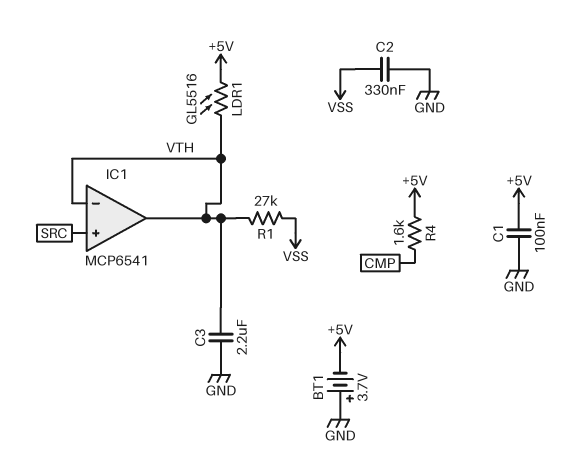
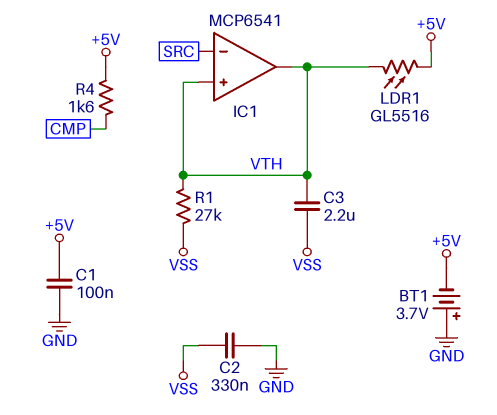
C3: 2.2uF (GND, VTH) -> 2.2uF (VSS, VTH)
IC1 pin in+: SRC -> VTH
IC1 pin in-: VTH -> SRC

